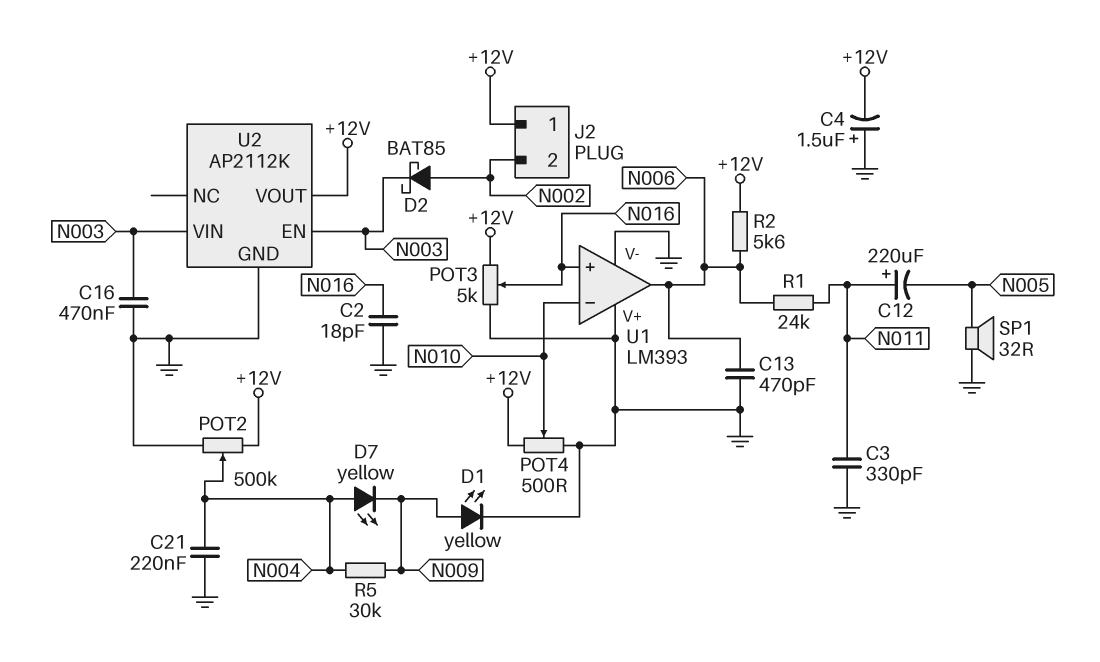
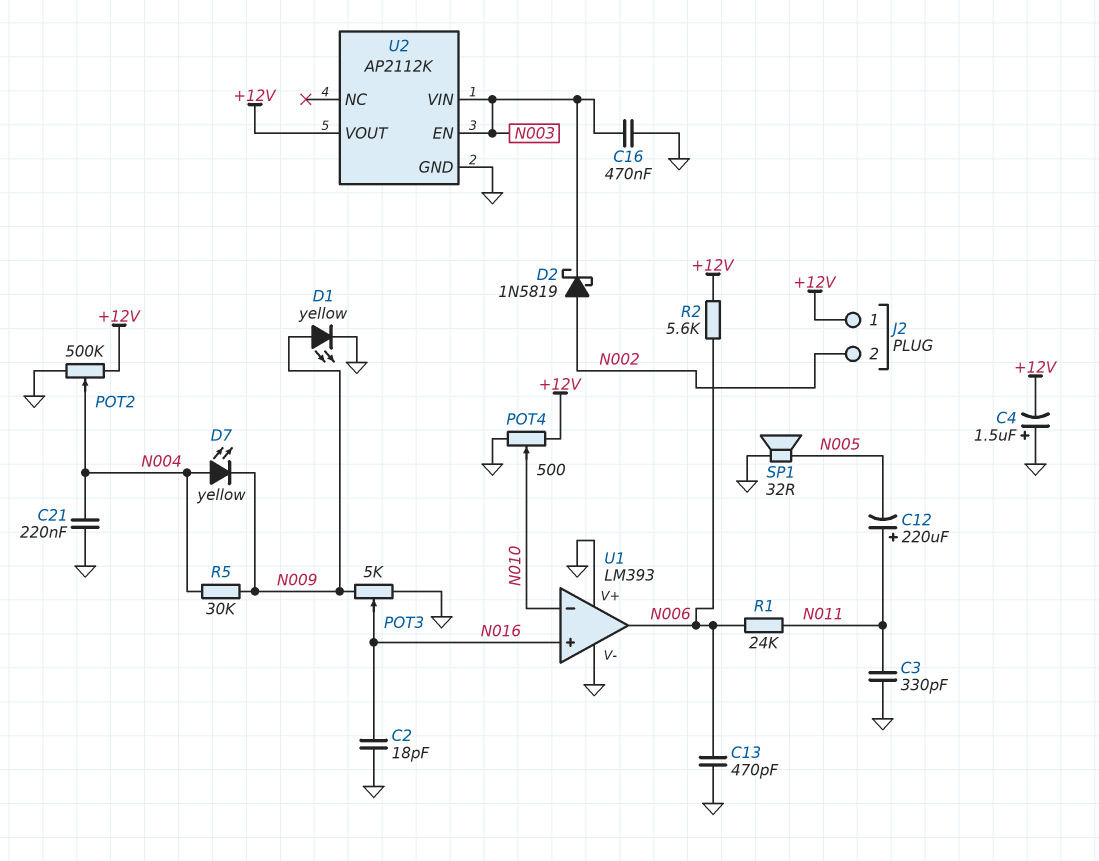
D2: schottky BAT85 (A N002, K N003) -> schottky 1N5819 (A N002, K N003)
POT3: 5k (+12V, GND, wiper N016) -> 5k (GND, N009, wiper N016)

